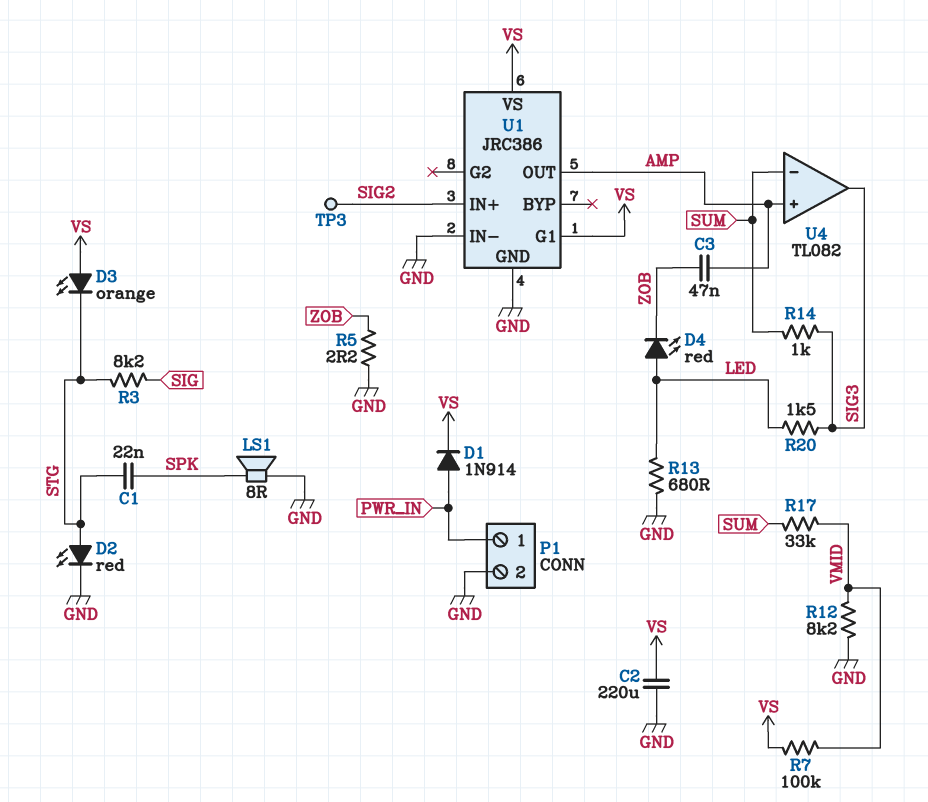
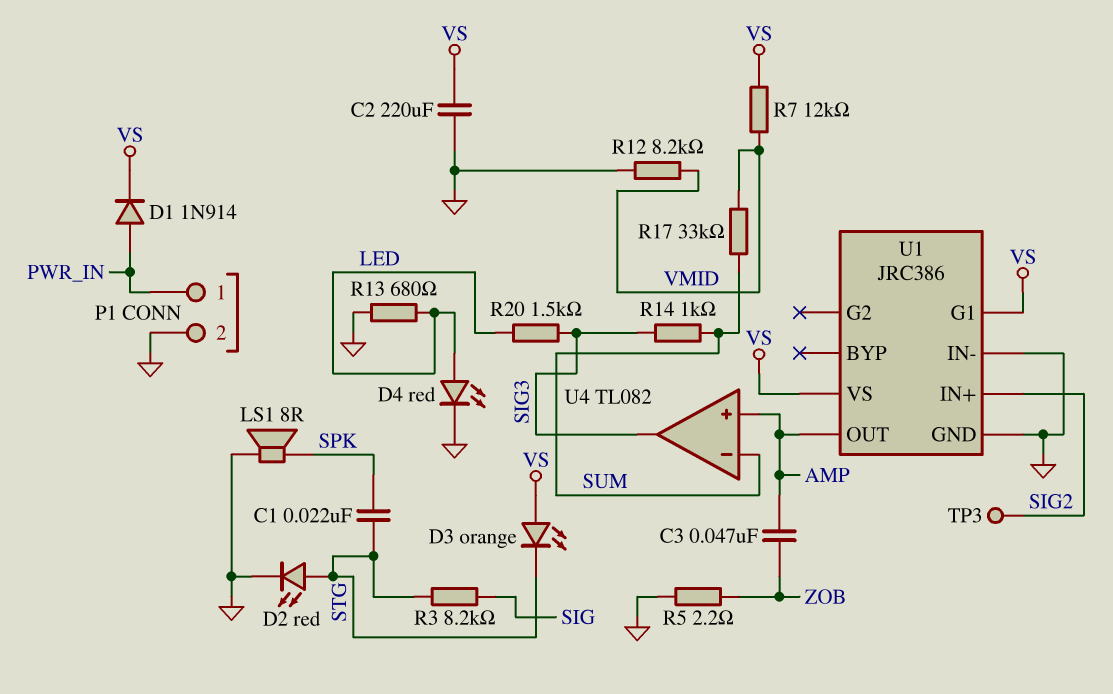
D4: LED red (A LED, K ZOB) -> LED red (A LED, K GND)
R7: 100k (VMID, VS) -> 12k (VMID, VS)

